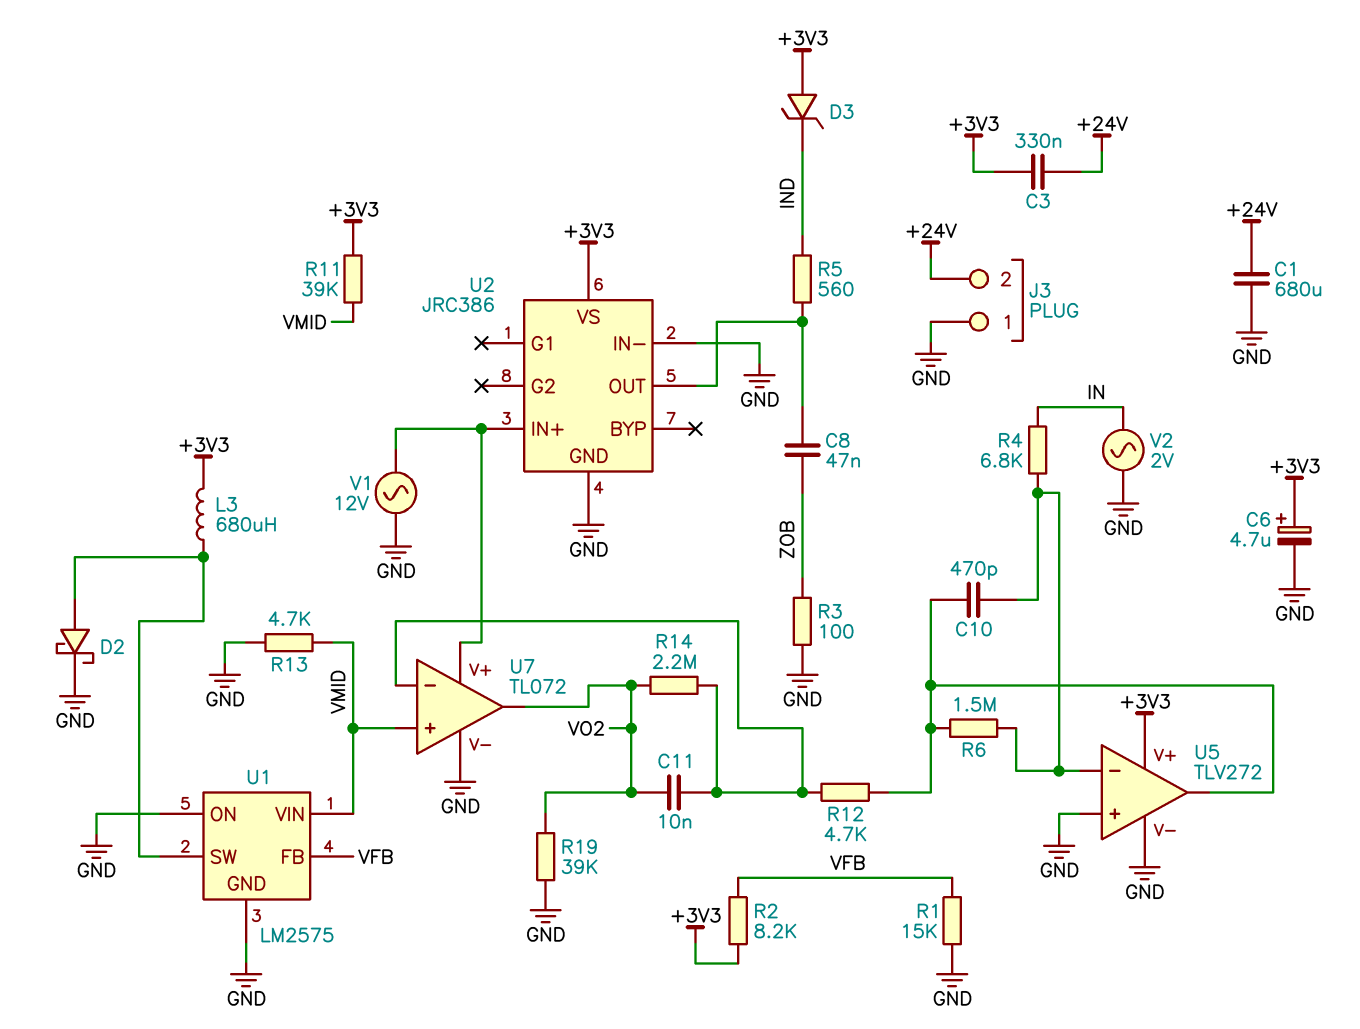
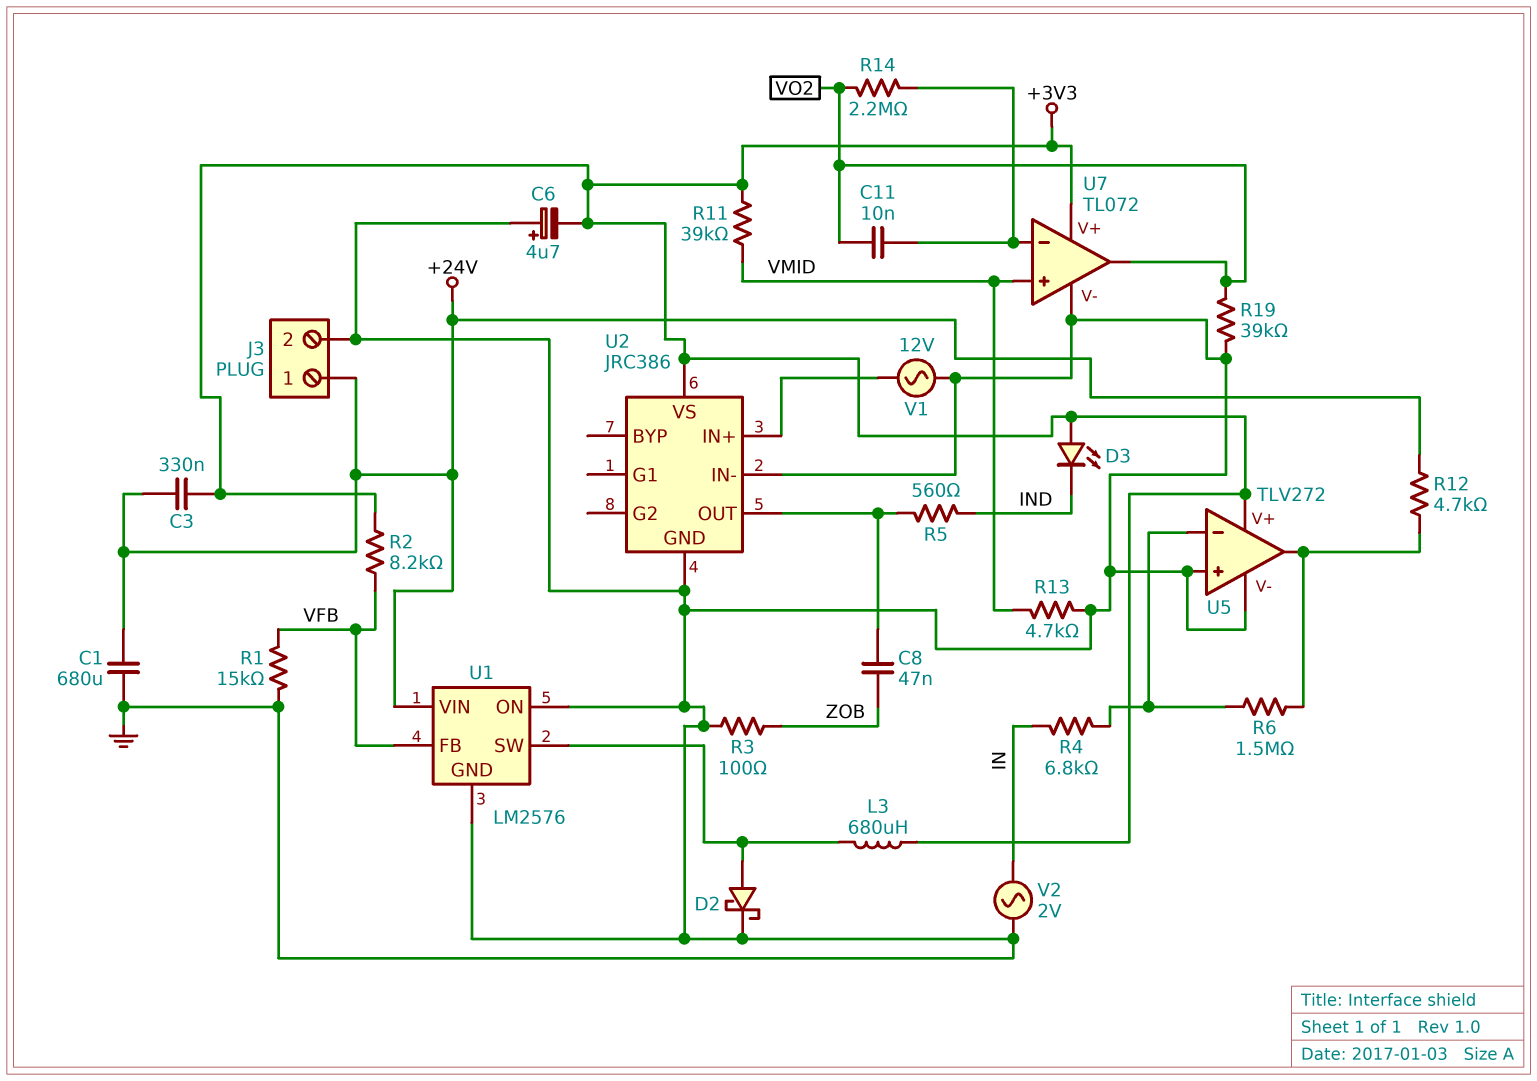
C6: 4.7uF (plus +3V3, minus GND) -> 4.7uF (plus GND, minus +3V3)
C10: 470pF (U5/in-, U5/out) -> none
D3: zener (A +3V3, K IND) -> LED (A +3V3, K IND)
J3 pin 1: GND -> +24V
J3 pin 2: +24V -> GND
R12: 4.7k (U5/out, U7/in-) -> 4.7k (+24V, U5/out)
U1: LM2575 -> LM2576
U1 pin VIN: VMID -> +24V
U7 pin V+: U2/IN+ -> +3V3

